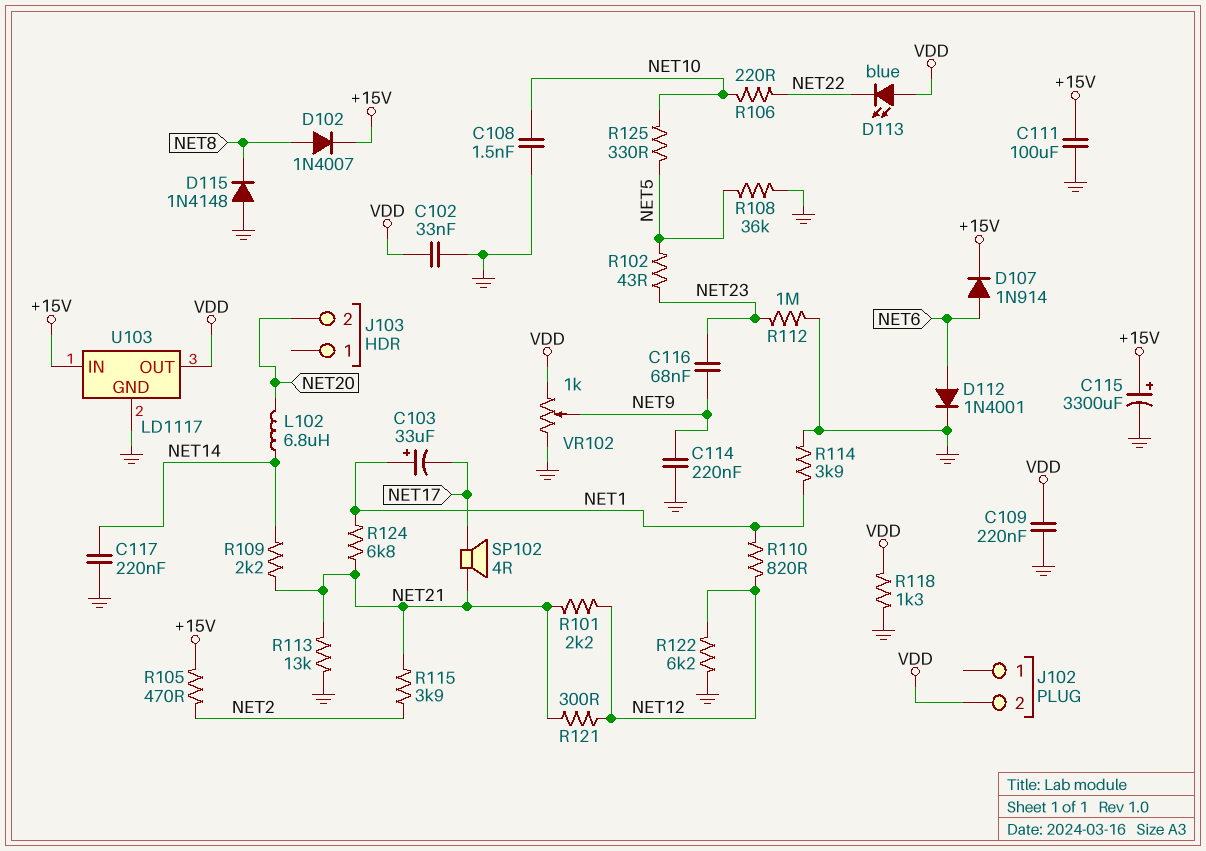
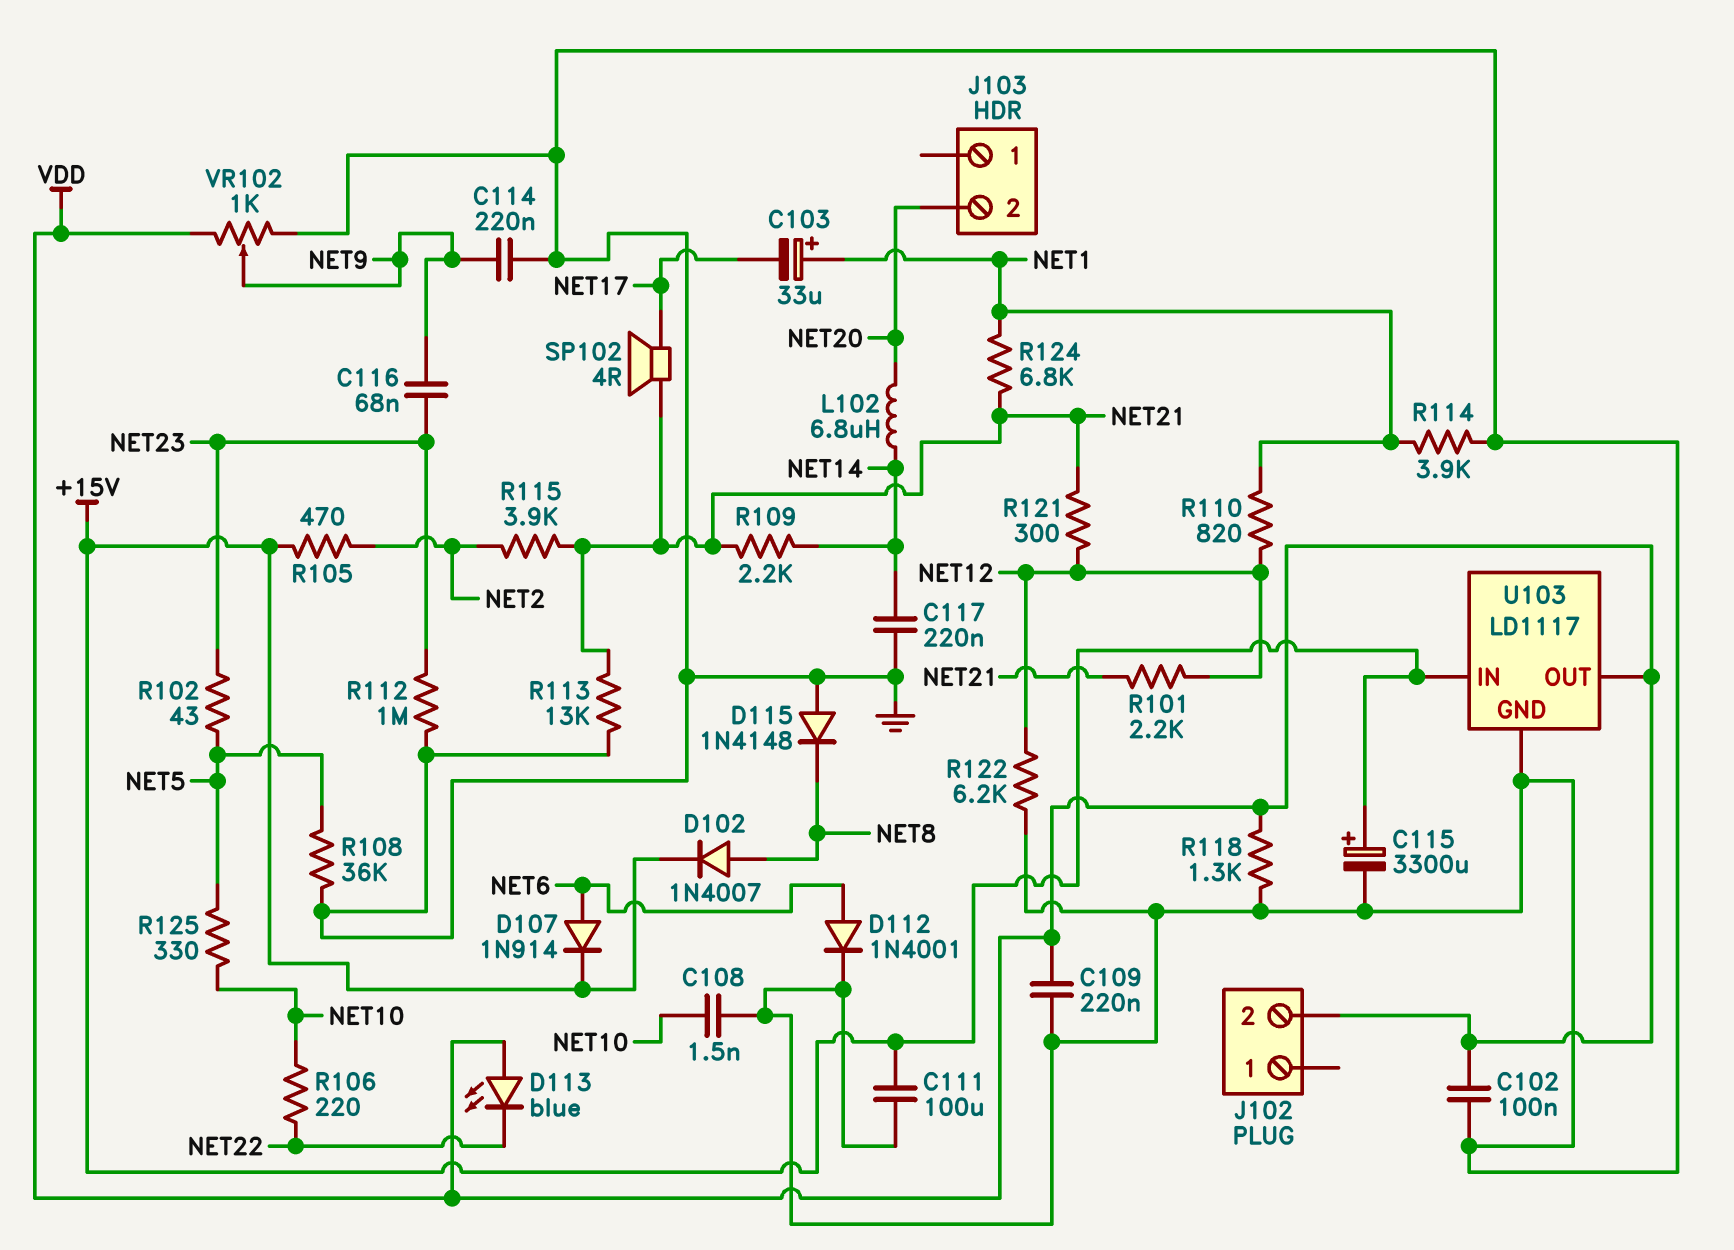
C102: 33nF (GND, VDD) -> 100nF (GND, VDD)

